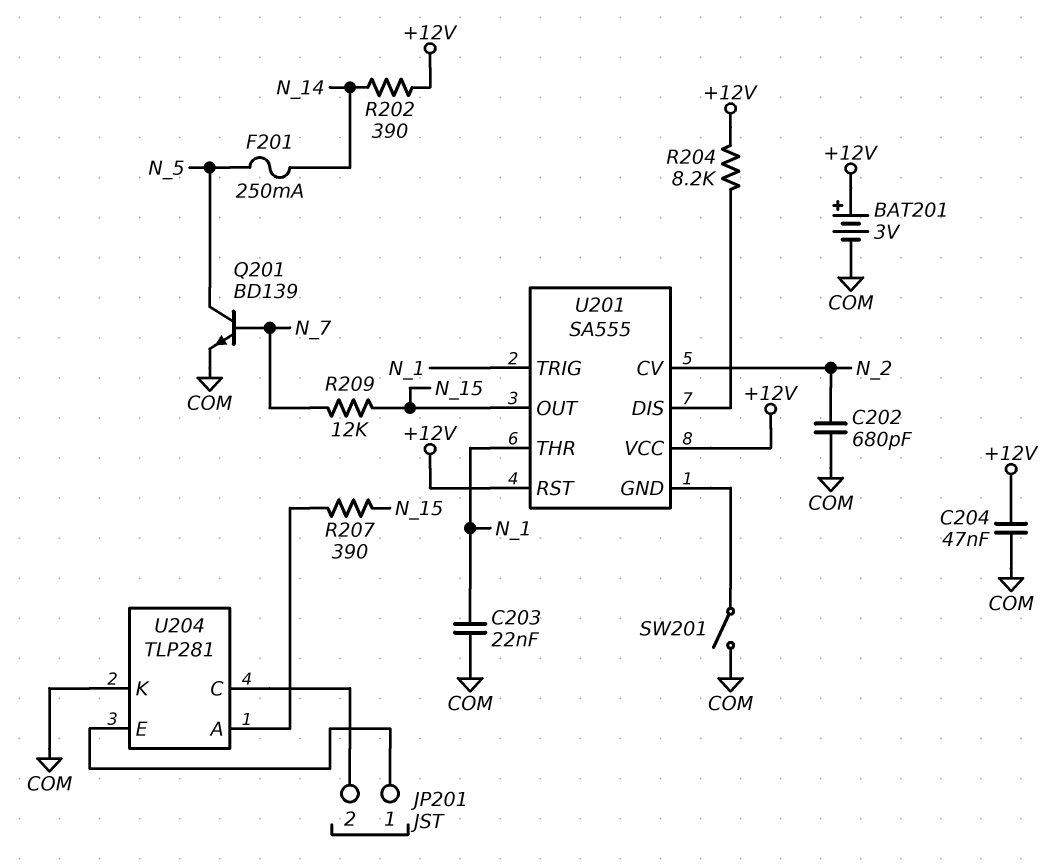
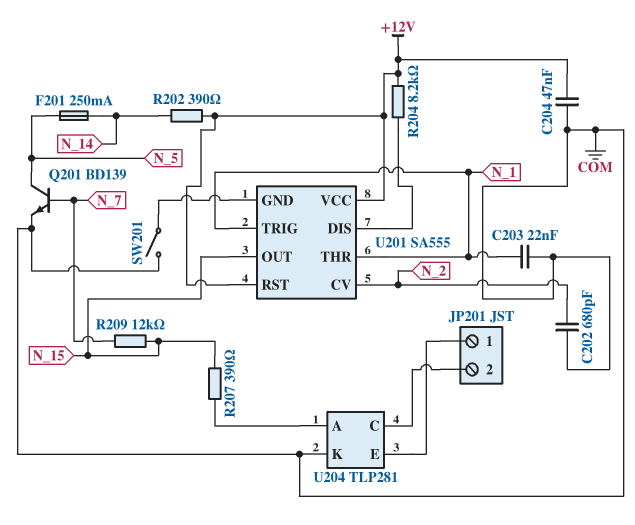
BAT201: 3V (plus +12V, minus COM) -> none

